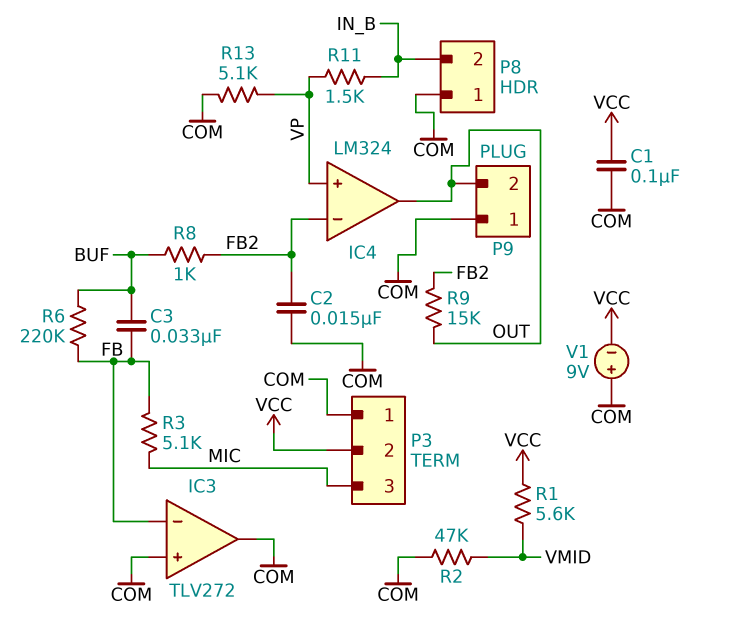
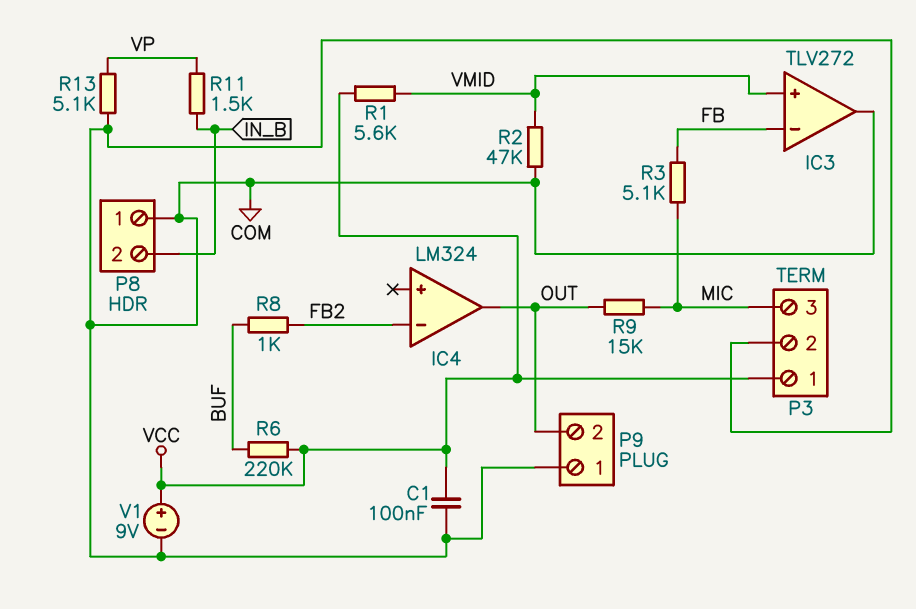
C2: 15nF (COM, FB2) -> none
C3: 33nF (BUF, FB) -> none
IC3 pin in+: COM -> VMID
IC4 pin in+: VP -> none
P3 pin 1: COM -> VCC
P3 pin 2: VCC -> COM
R6: 220k (BUF, FB) -> 220k (BUF, VCC)
R9: 15k (FB2, OUT) -> 15k (MIC, OUT)
V1: 9V (plus COM, minus VCC) -> 9V (plus VCC, minus COM)

